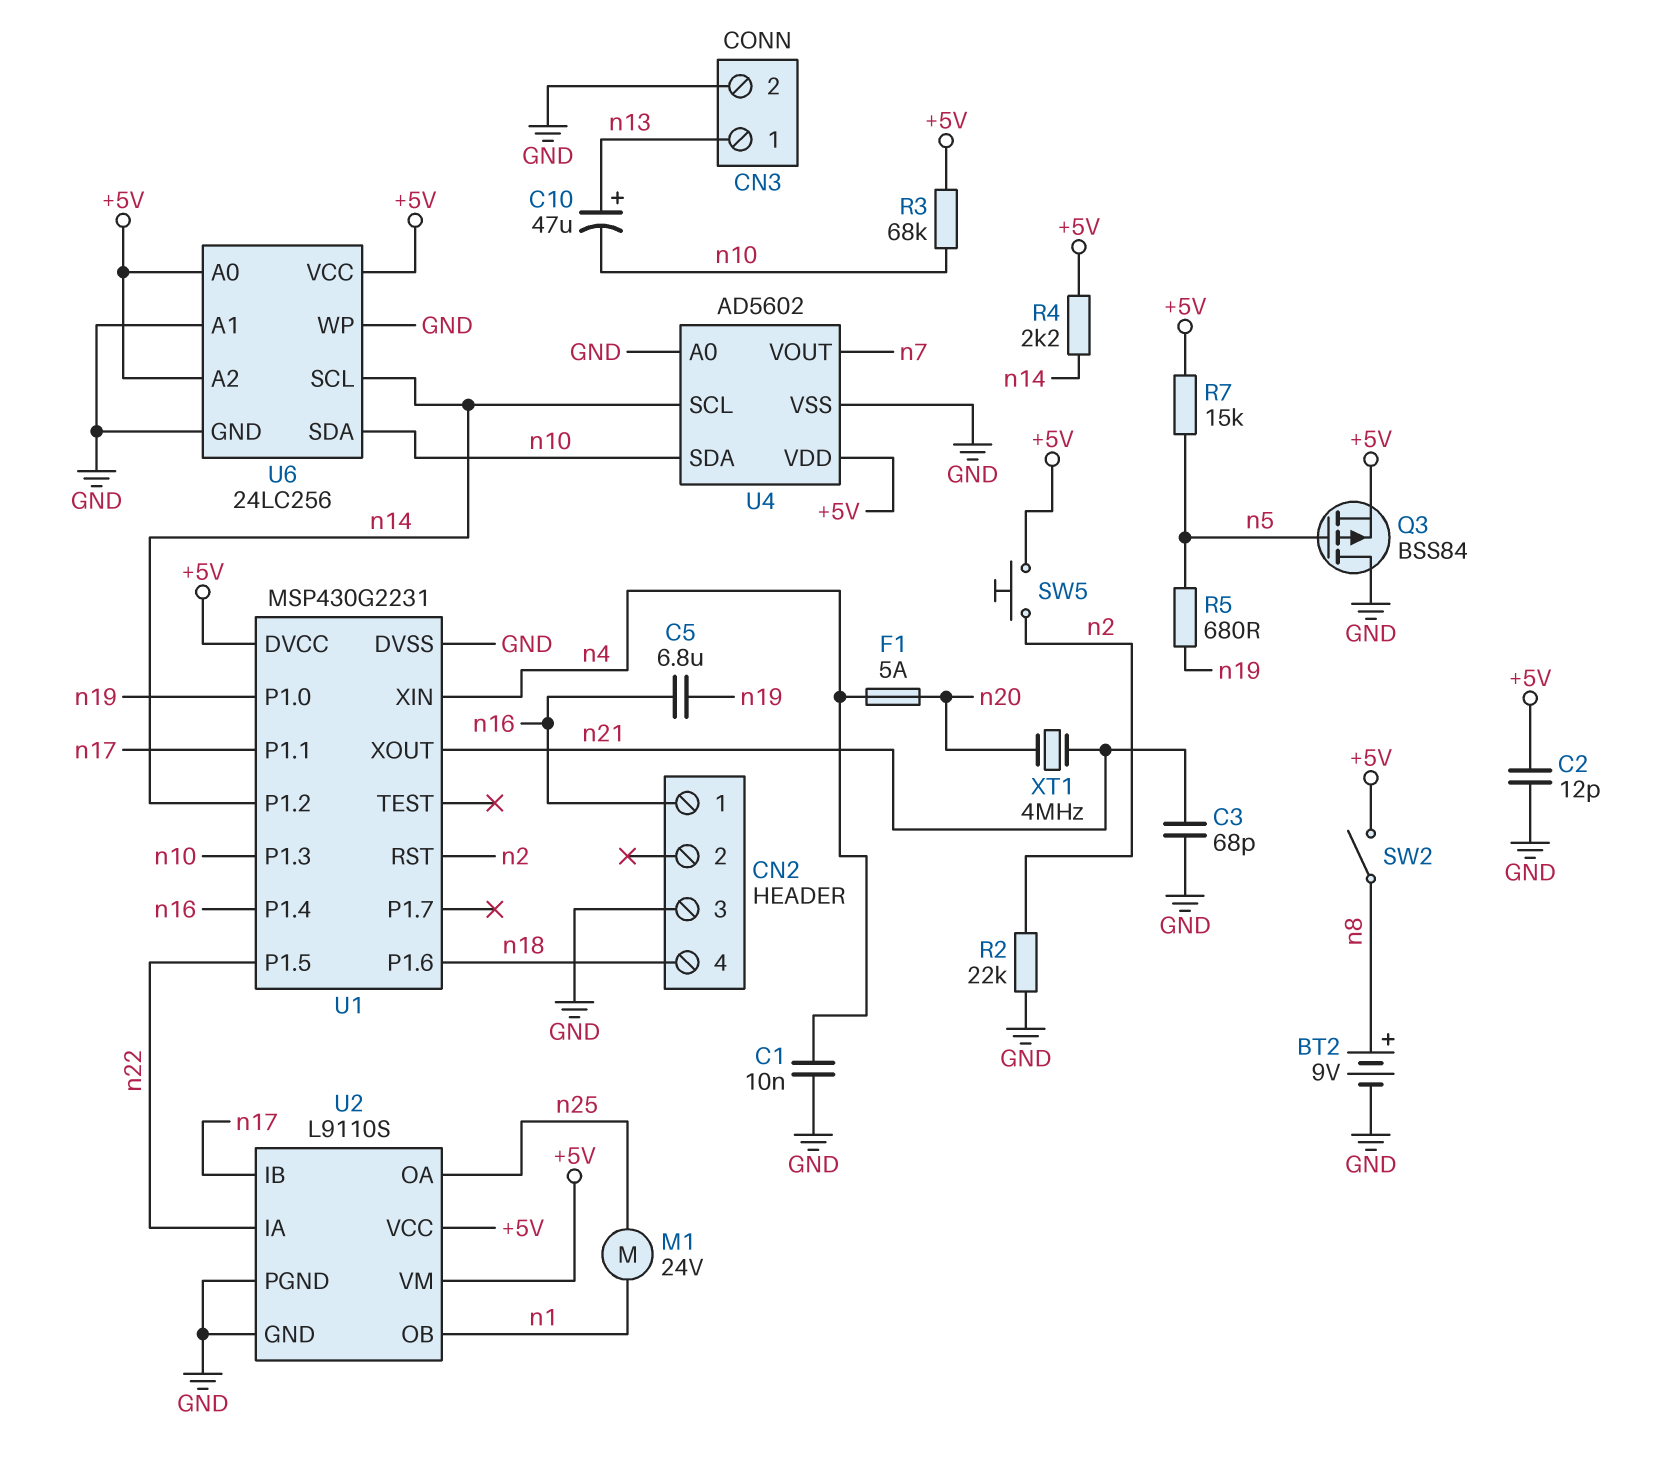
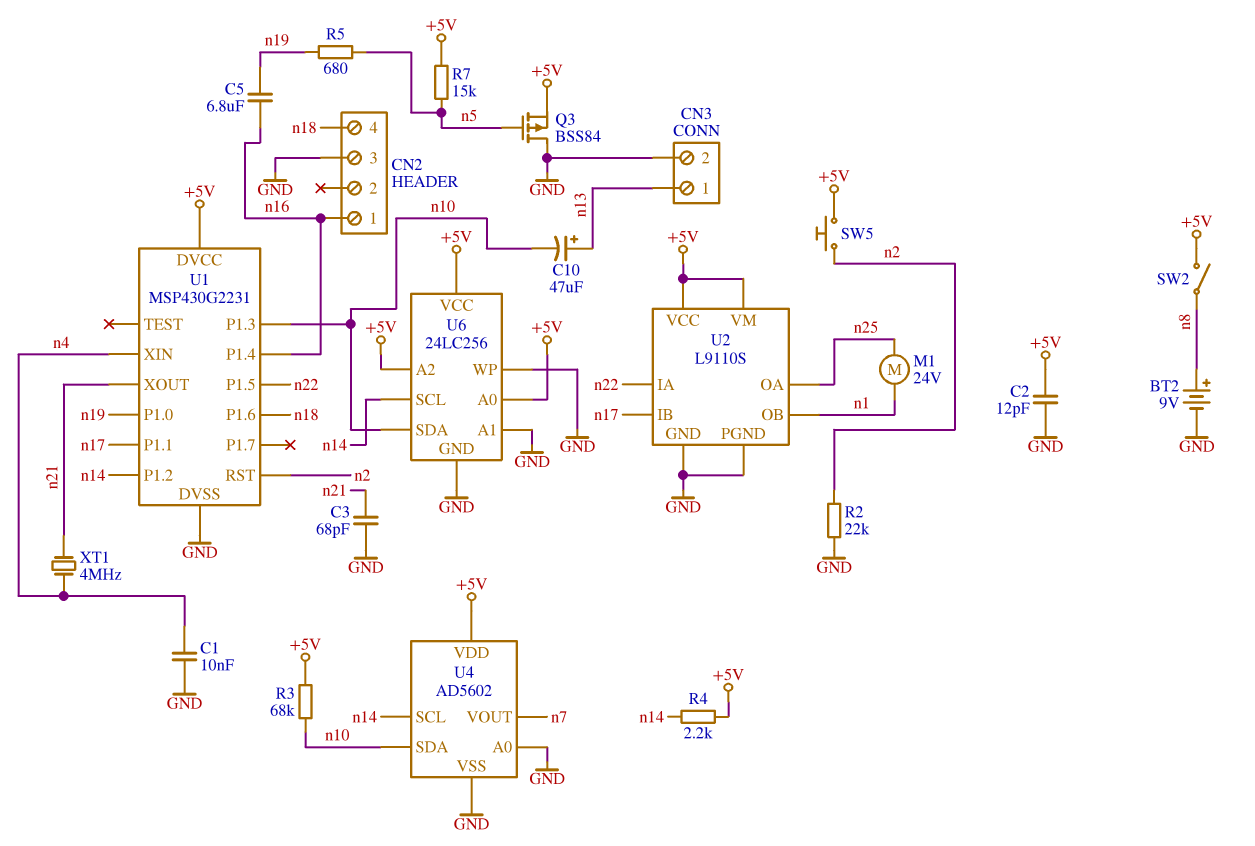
F1: 5A (n4, n20) -> none
XT1: 4MHz (n20, n21) -> 4MHz (n4, n21)

